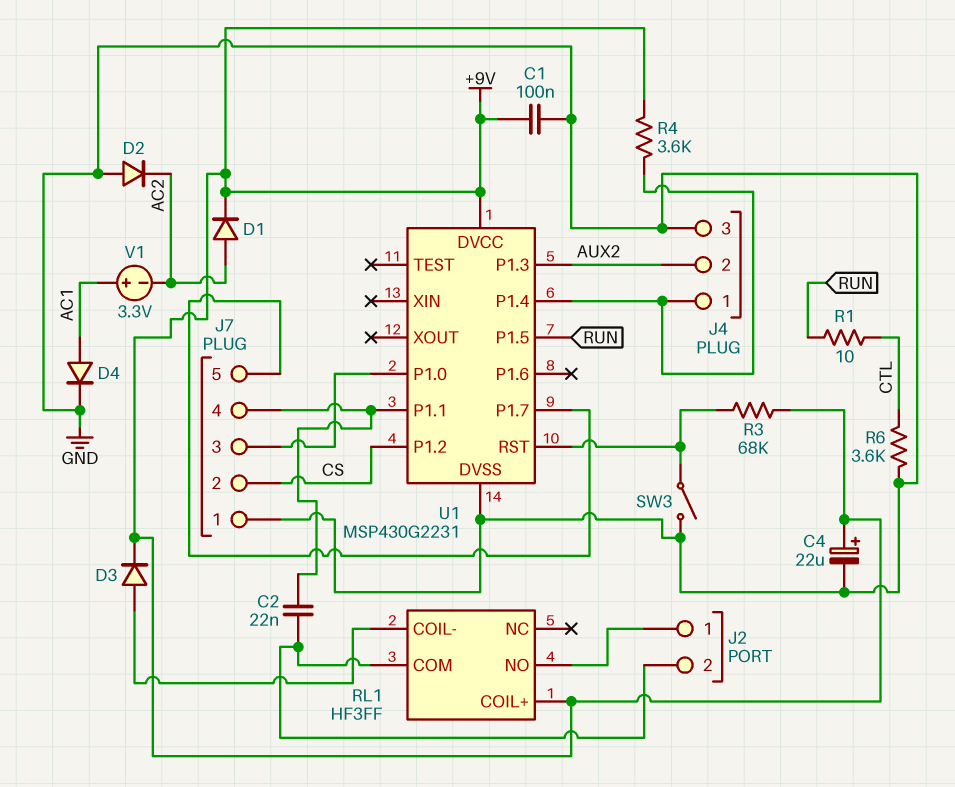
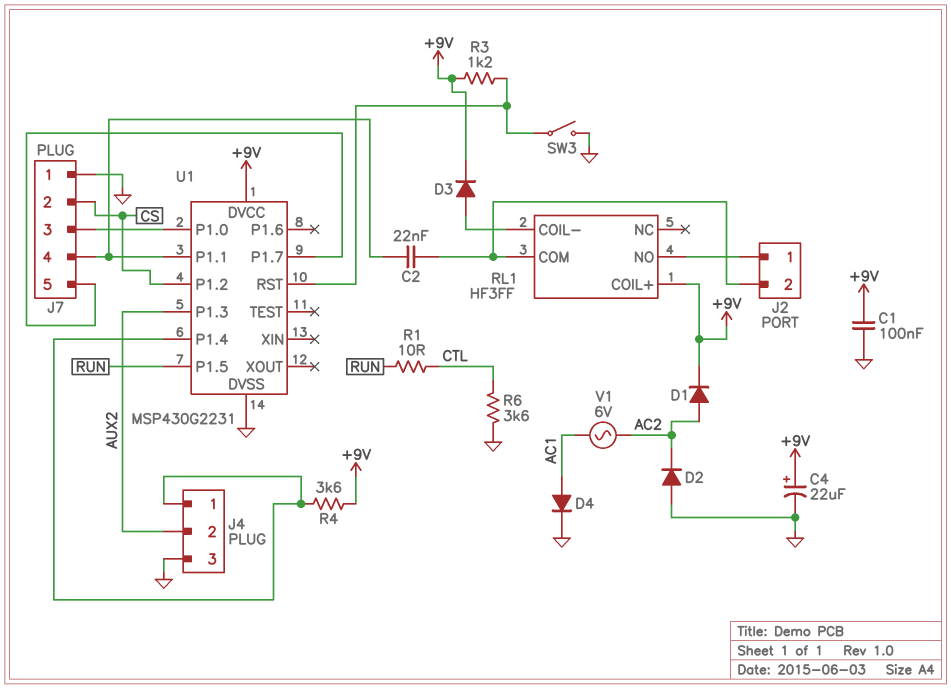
R3: 68k (+9V, U1/RST) -> 1.2k (+9V, U1/RST)
V1: 3.3V (plus AC1, minus AC2) -> AC 6V (AC1, AC2)

